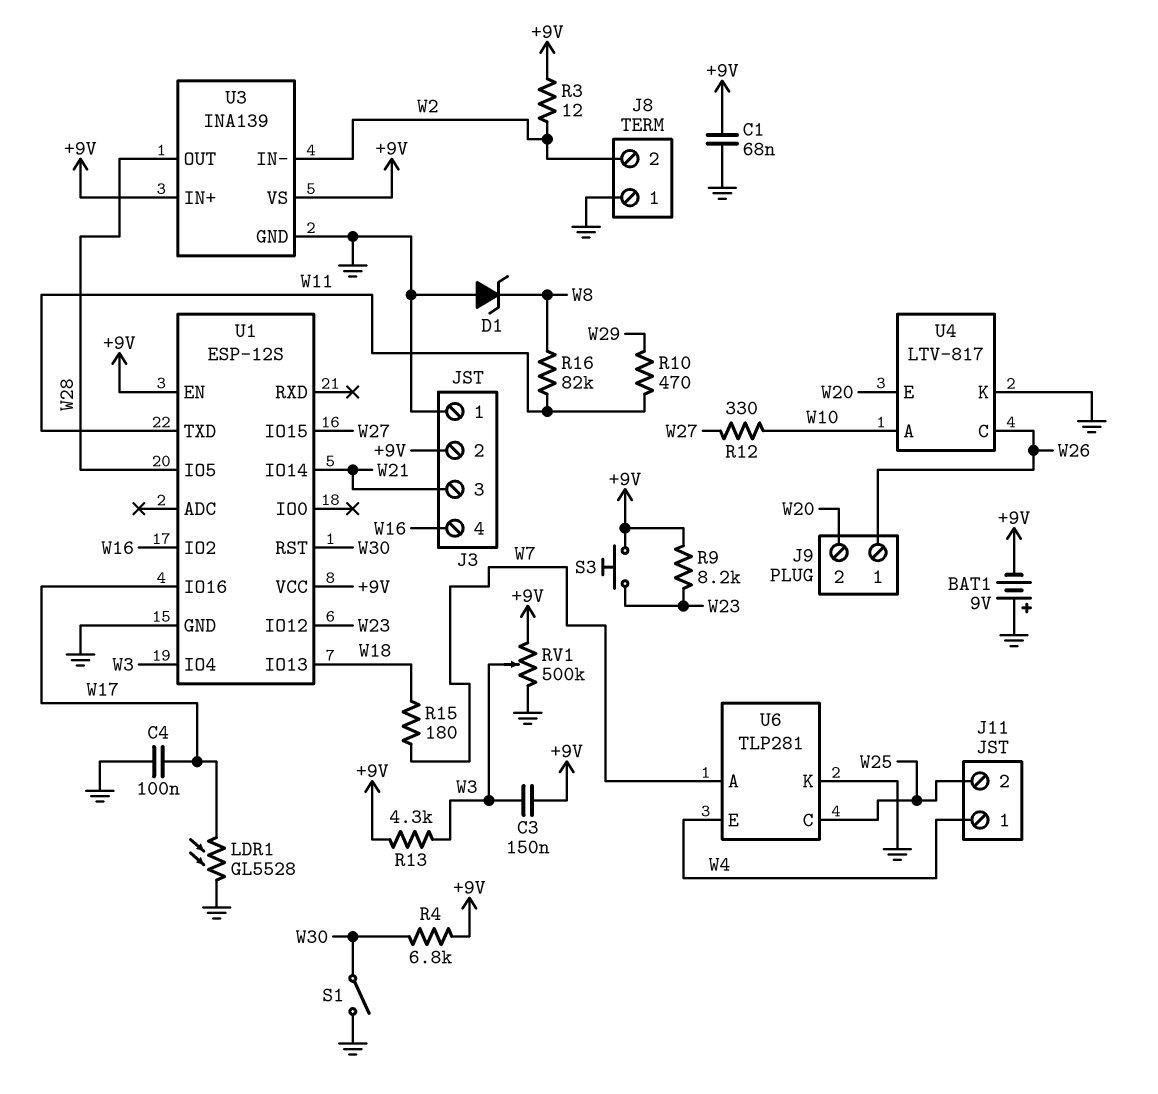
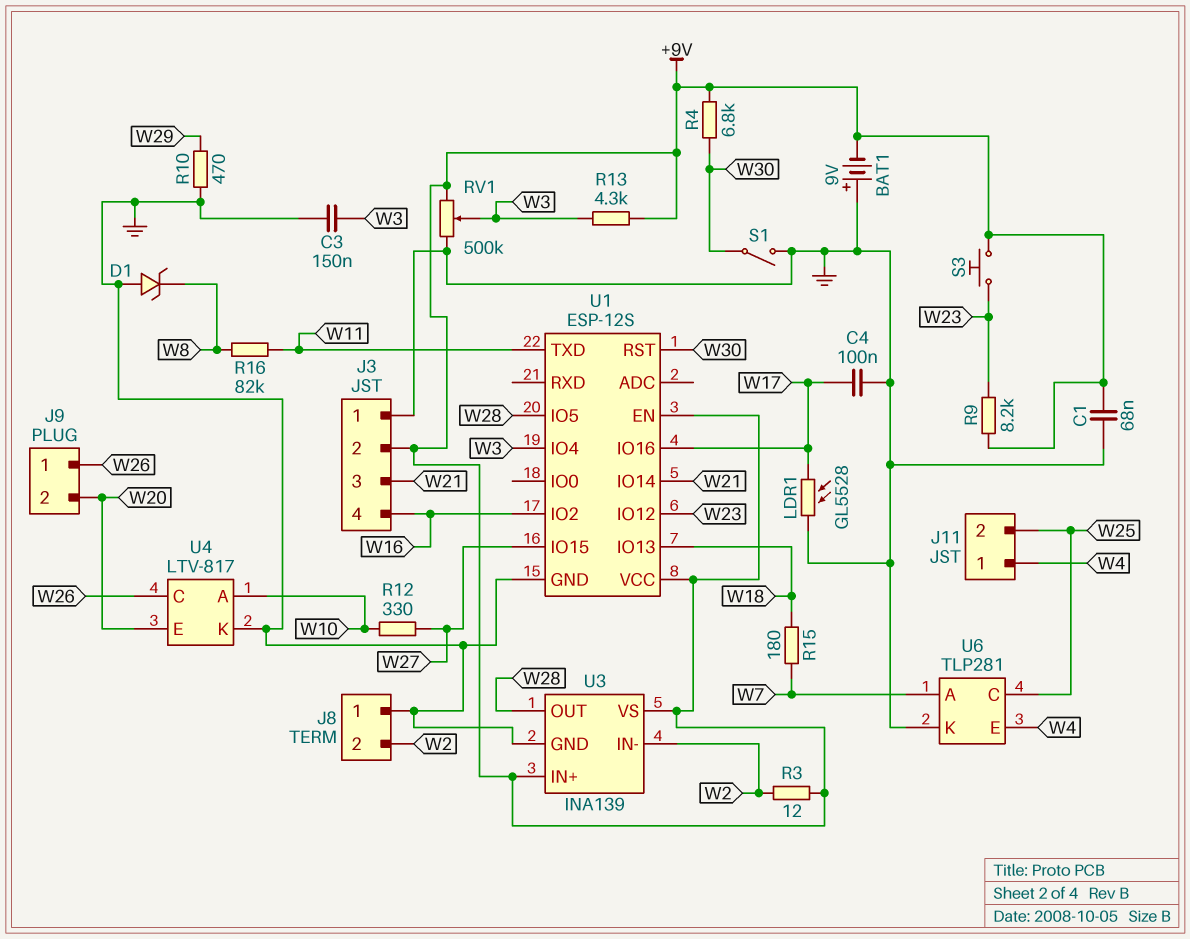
C3: 150nF (+9V, W3) -> 150nF (GND, W3)
R10: 470 (W11, W29) -> 470 (GND, W29)

